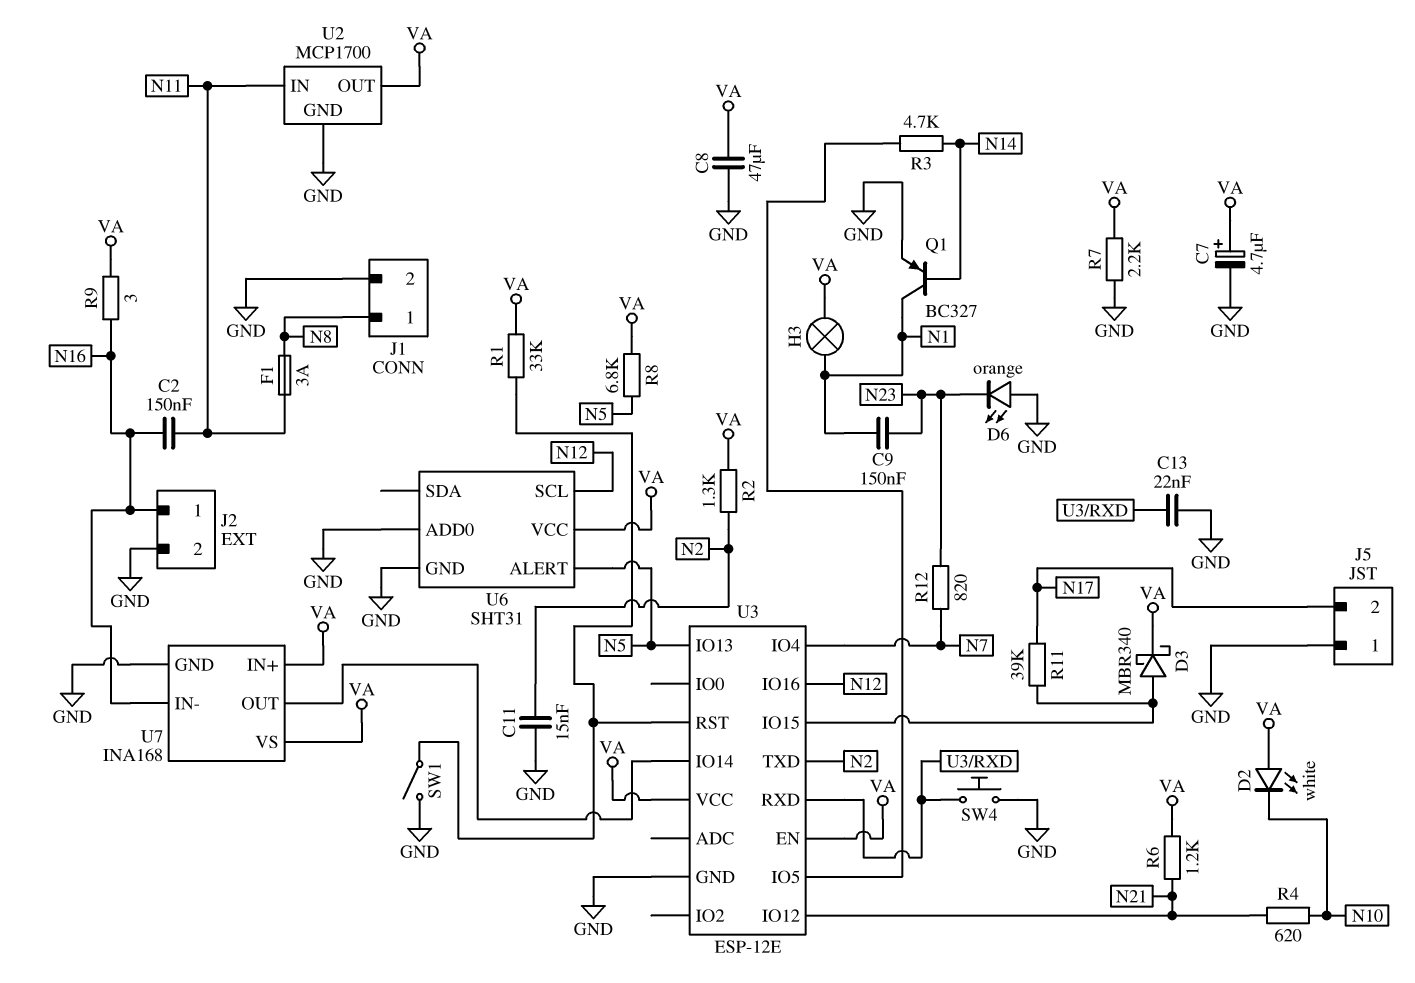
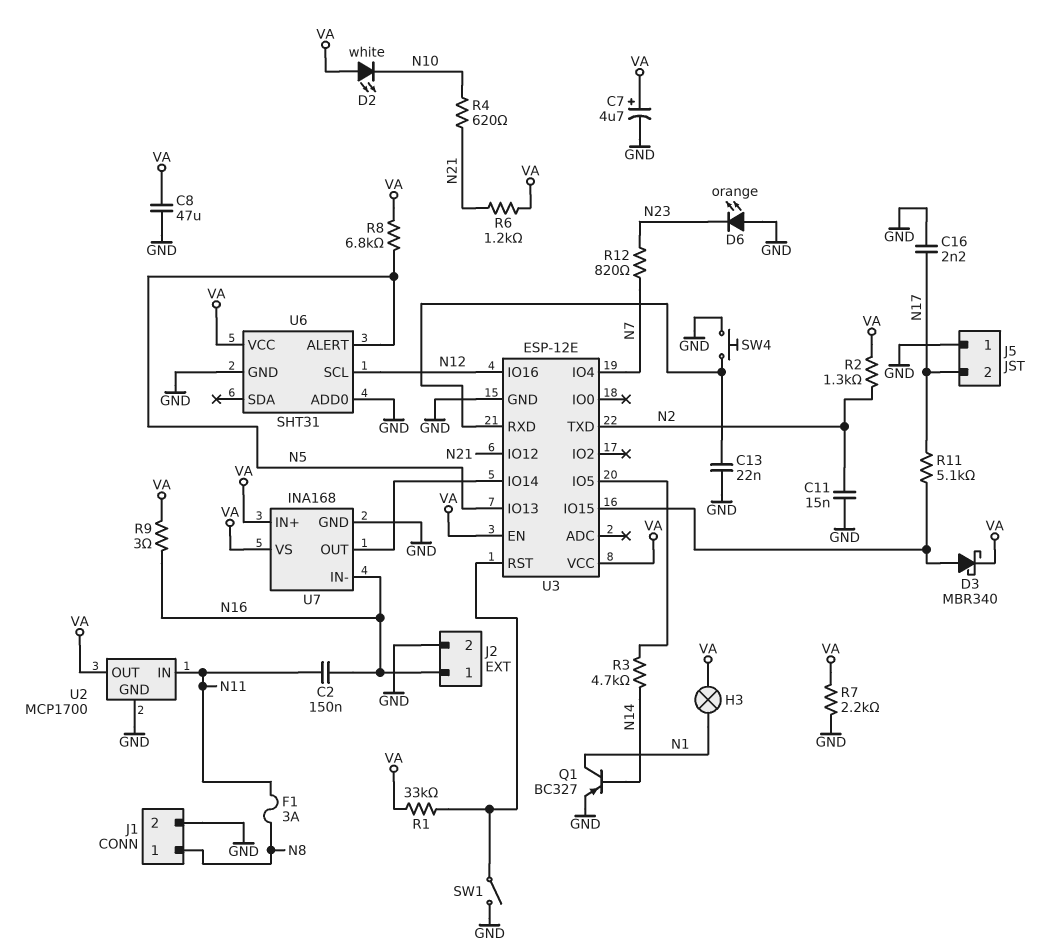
C9: 150nF (N1, N23) -> none
C16: none -> 2.2nF (GND, N17)
R11: 39k (N17, U3/IO15) -> 5.1k (N17, U3/IO15)

